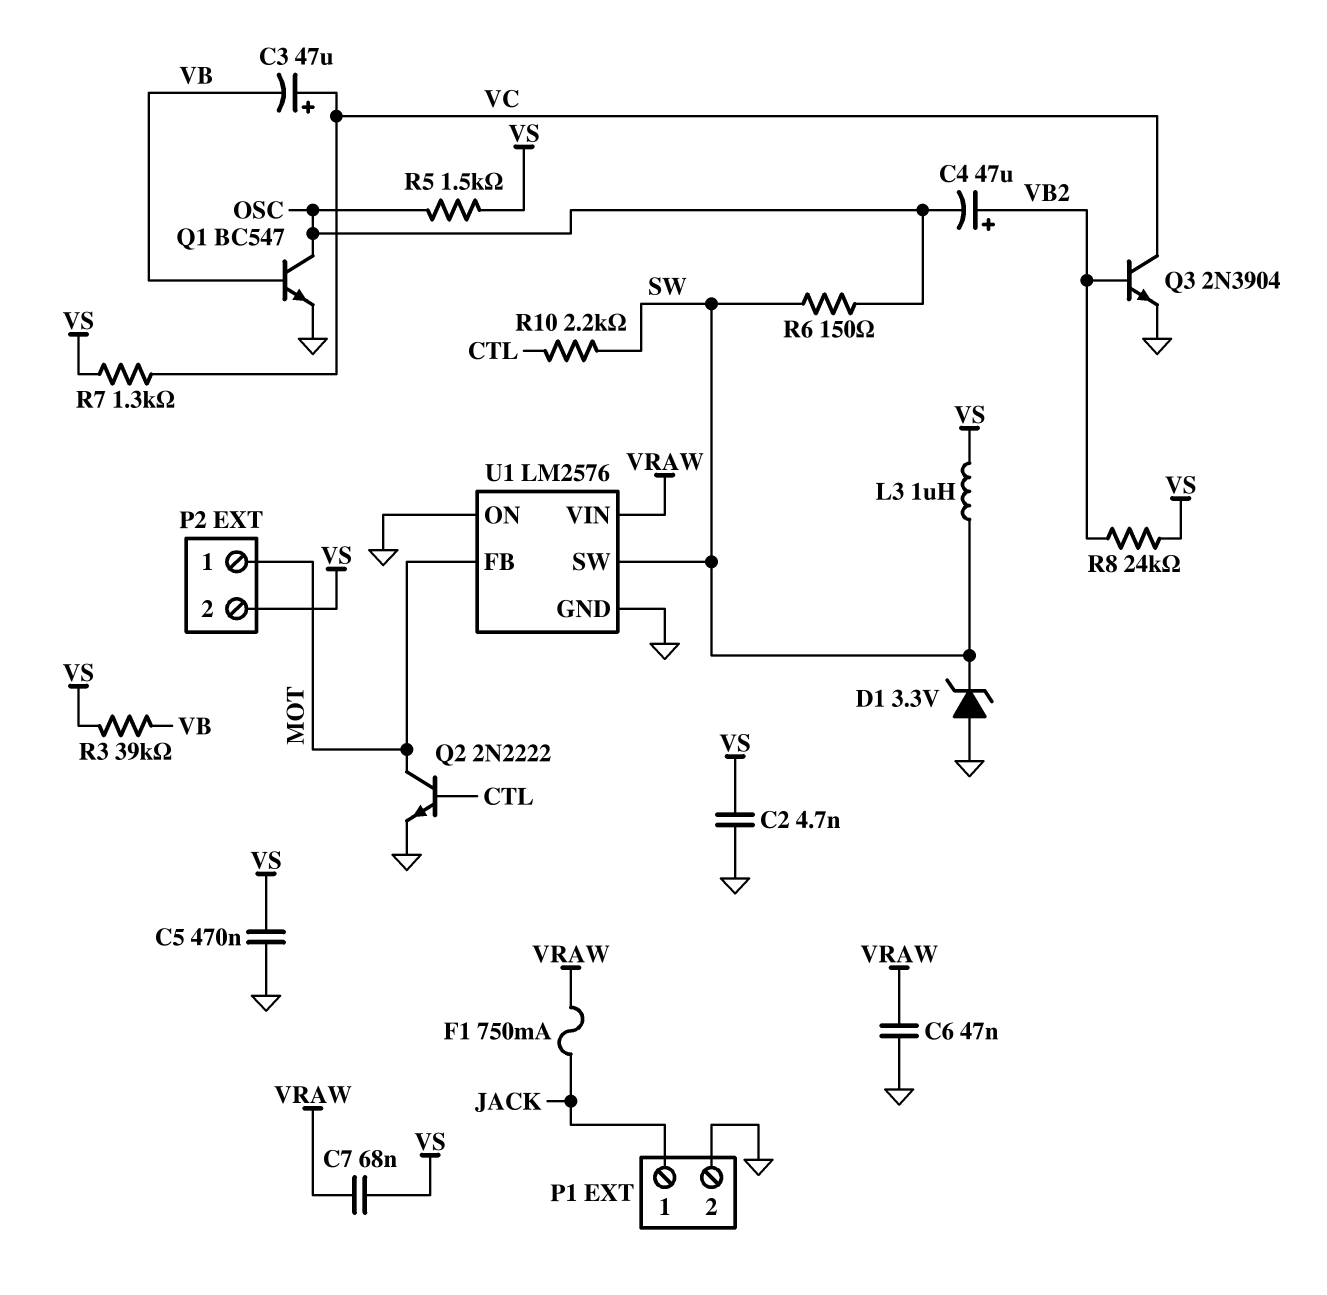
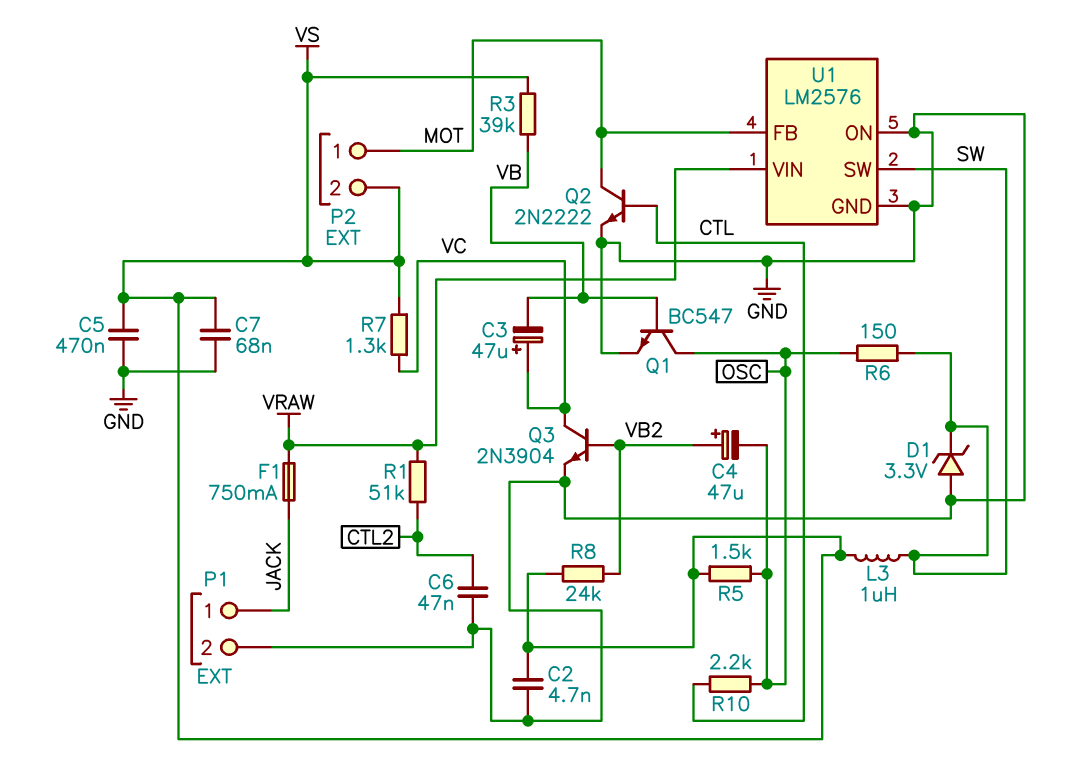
C6: 47nF (GND, VRAW) -> 47nF (CTL2, GND)
C7: 68nF (VRAW, VS) -> 68nF (GND, VS)
R1: none -> 51k (CTL2, VRAW)
R10: 2.2k (CTL, SW) -> 2.2k (CTL, OSC)

